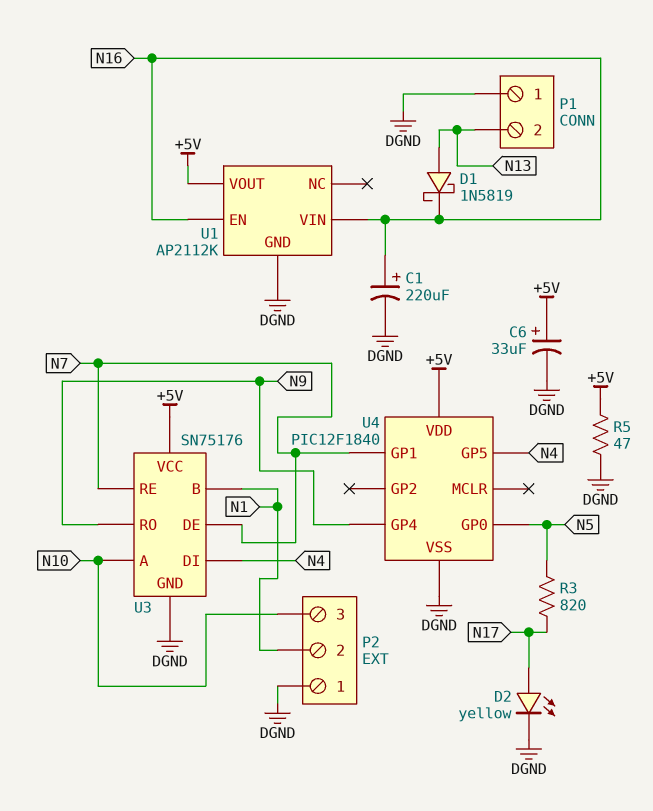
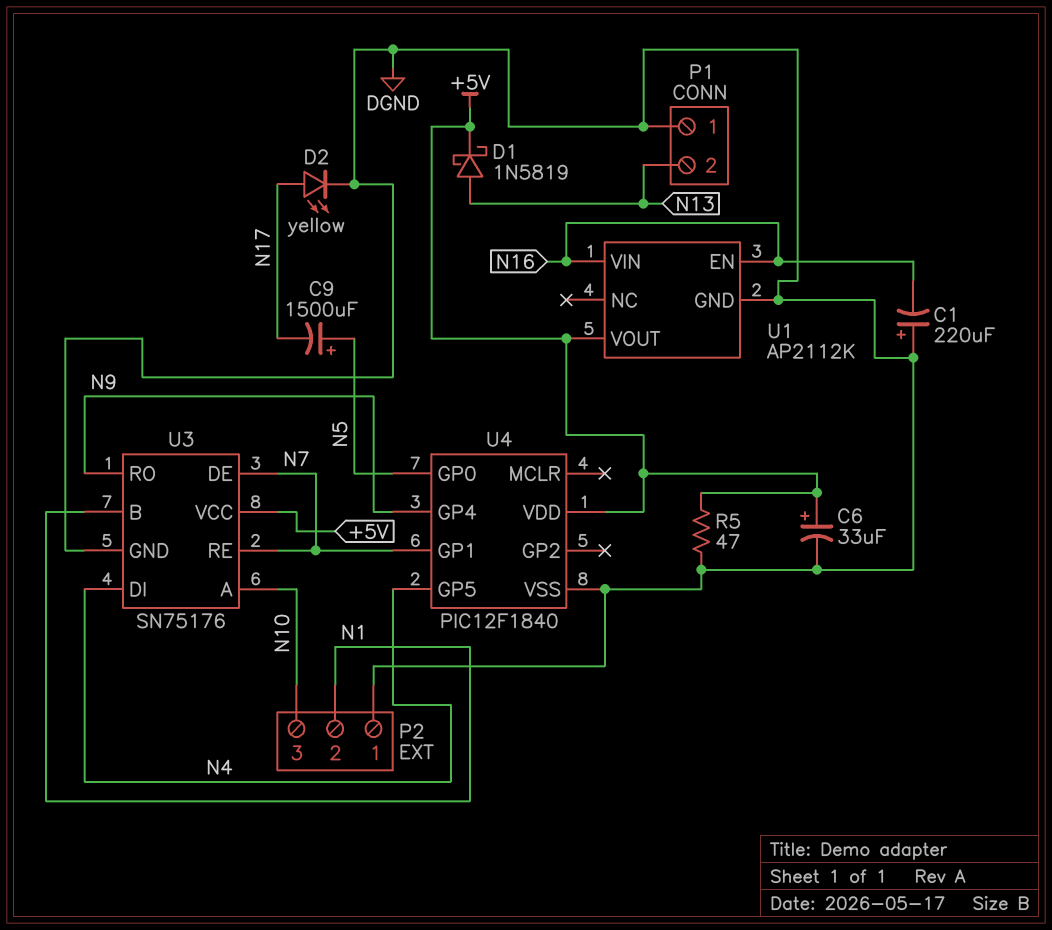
C1: 220uF (plus N16, minus DGND) -> 220uF (plus DGND, minus N16)
C9: none -> 1500uF (plus N5, minus N17)
D1: schottky 1N5819 (A N13, K N16) -> schottky 1N5819 (A N13, K +5V)
R3: 820 (N5, N17) -> none

